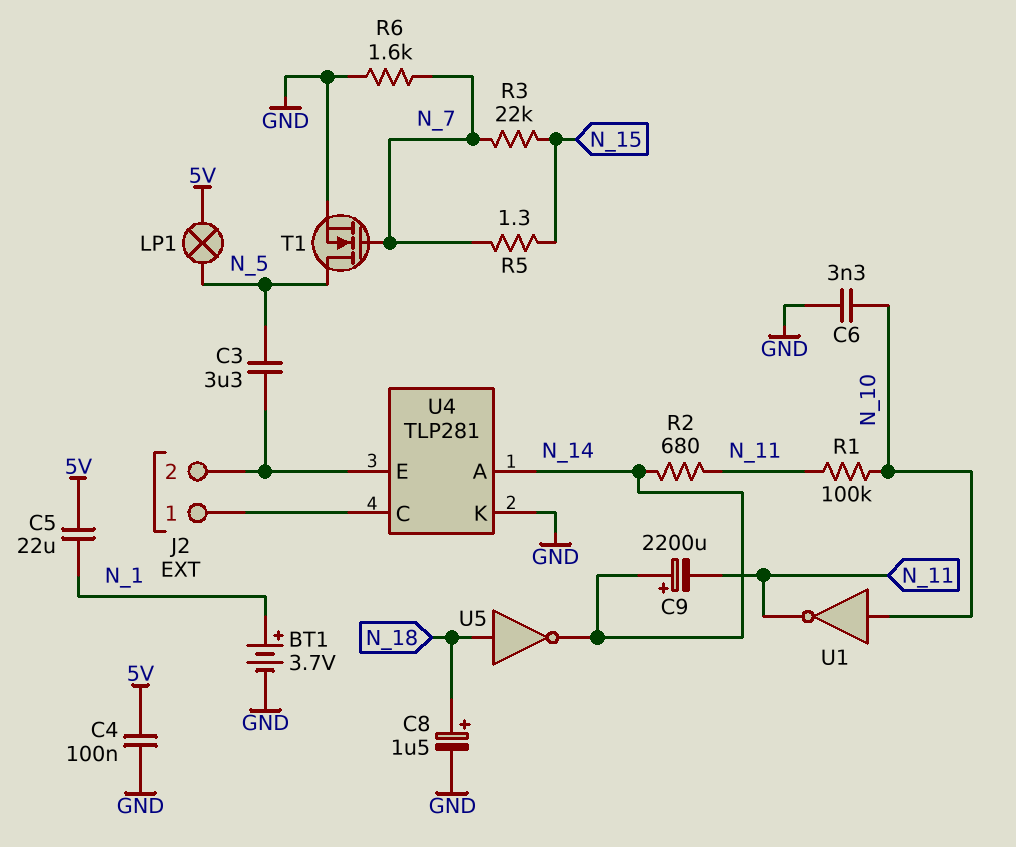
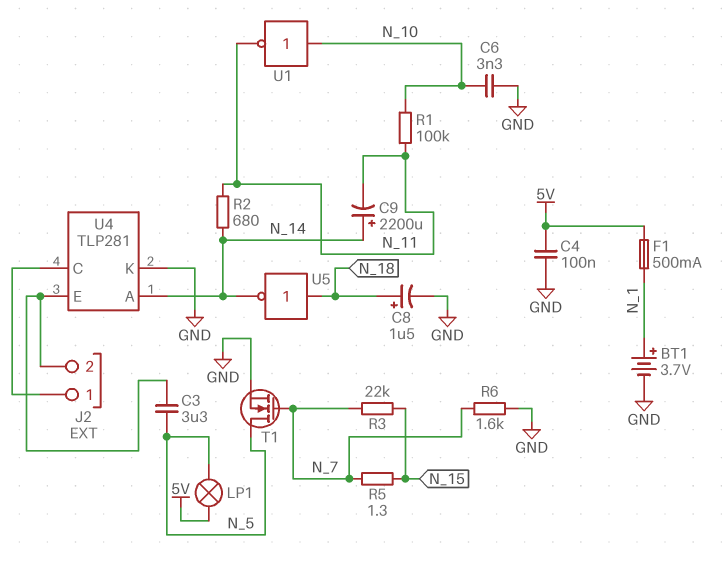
C5: 22uF (5V, N_1) -> none
F1: none -> 500mA (5V, N_1)

